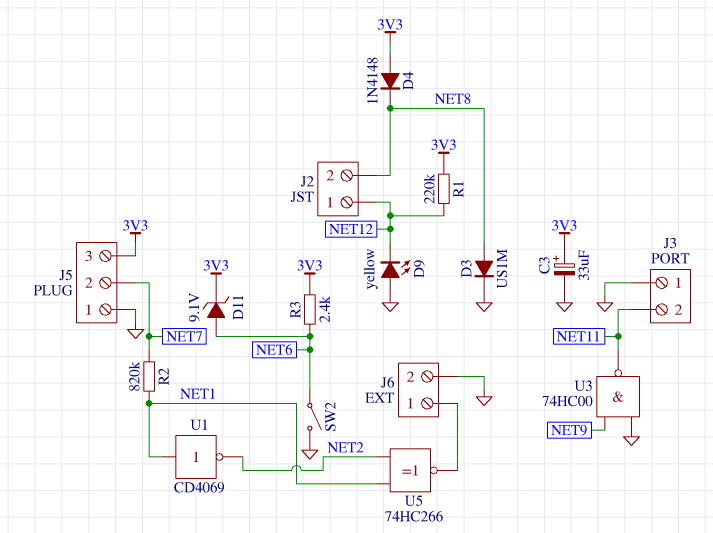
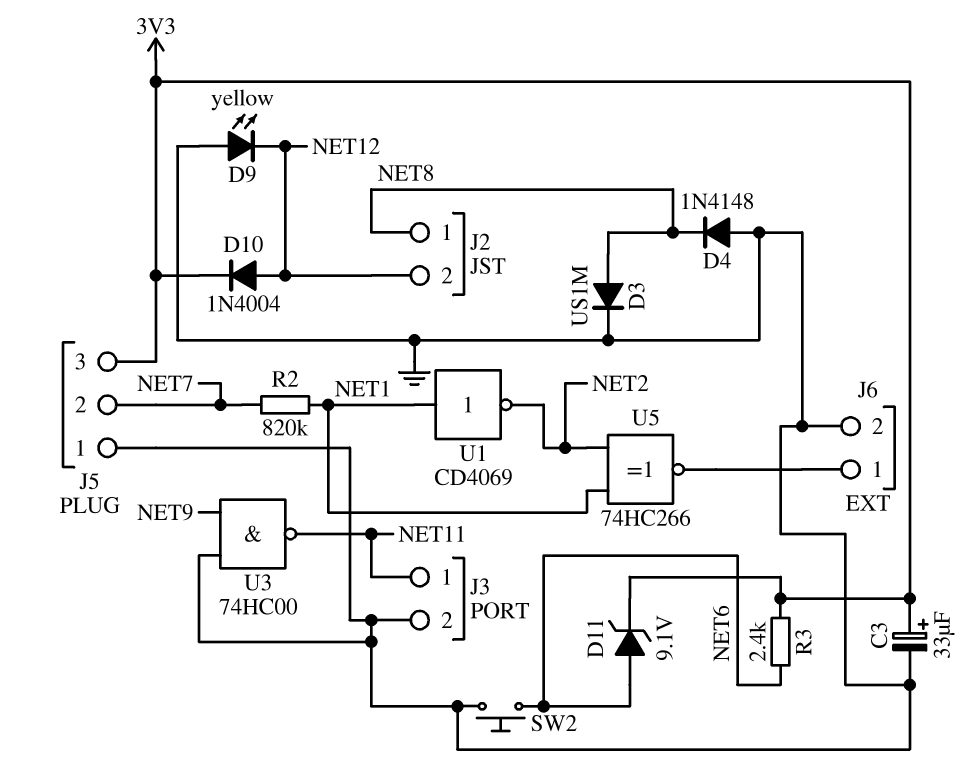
D4: diode 1N4148 (A 3V3, K NET8) -> diode 1N4148 (A GND, K NET8)
D10: none -> diode 1N4004 (A NET12, K 3V3)
J2 pin 1: NET12 -> NET8
J2 pin 2: NET8 -> NET12
J3 pin 1: GND -> NET11
J3 pin 2: NET11 -> GND
R1: 220k (3V3, NET12) -> none
SW2: switch (GND, NET6) -> button (GND, NET6)

